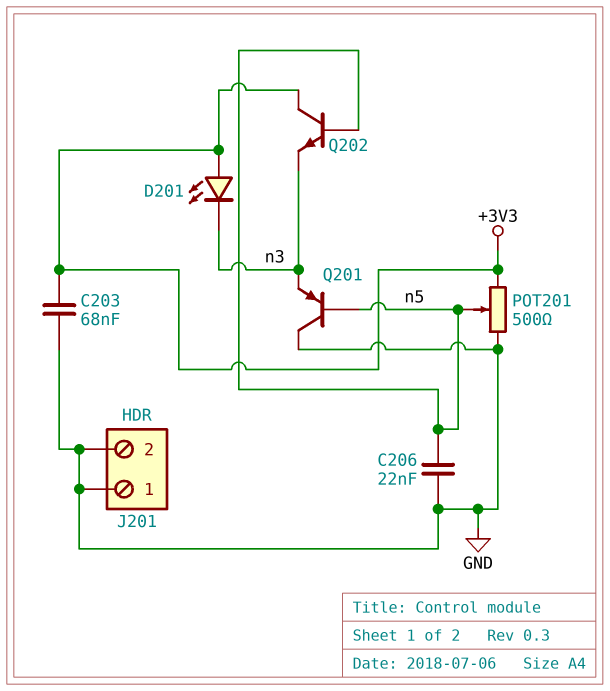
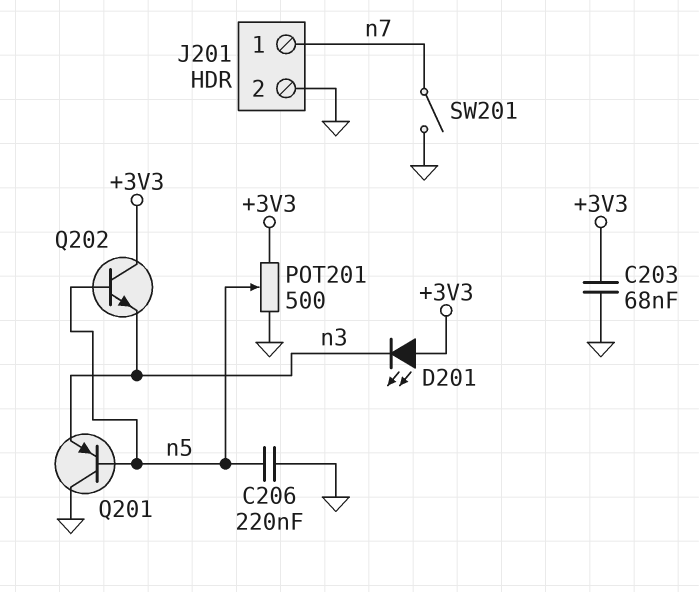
C206: 22nF (GND, n5) -> 220nF (GND, n5)
J201 pin 1: GND -> n7
SW201: none -> switch (GND, n7)

